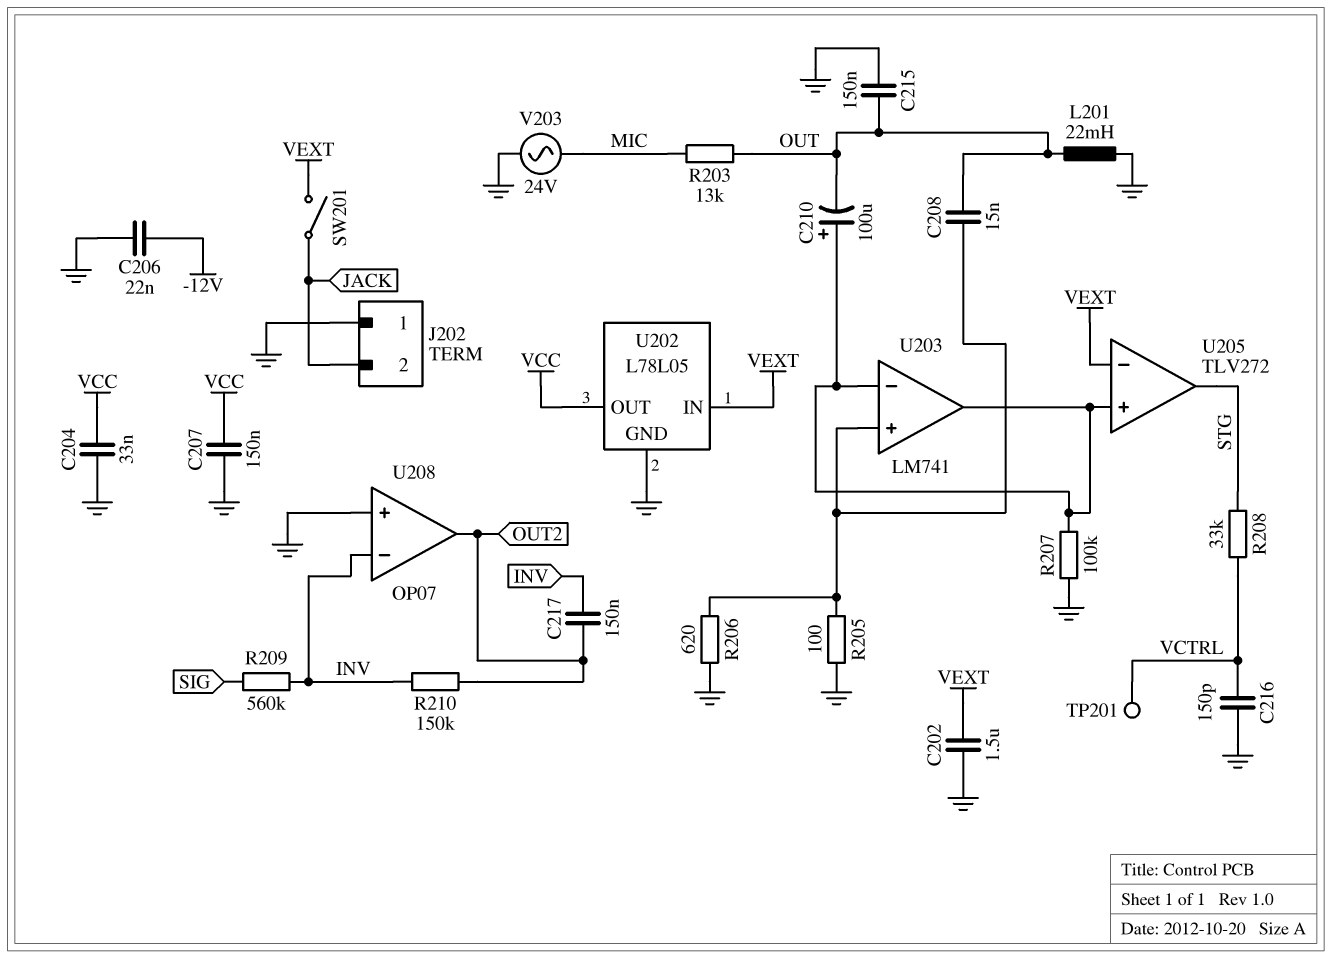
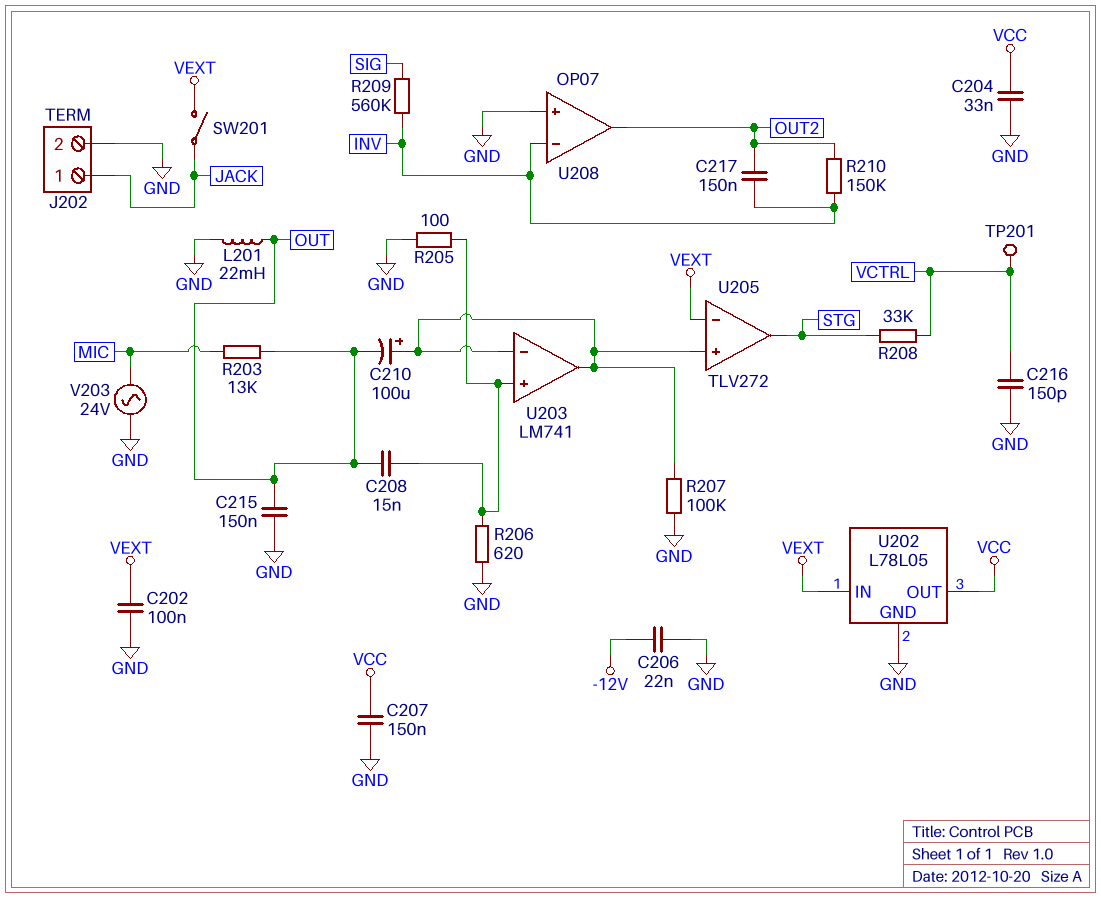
C202: 1.5uF (GND, VEXT) -> 100nF (GND, VEXT)
J202 pin 1: GND -> JACK
J202 pin 2: JACK -> GND

